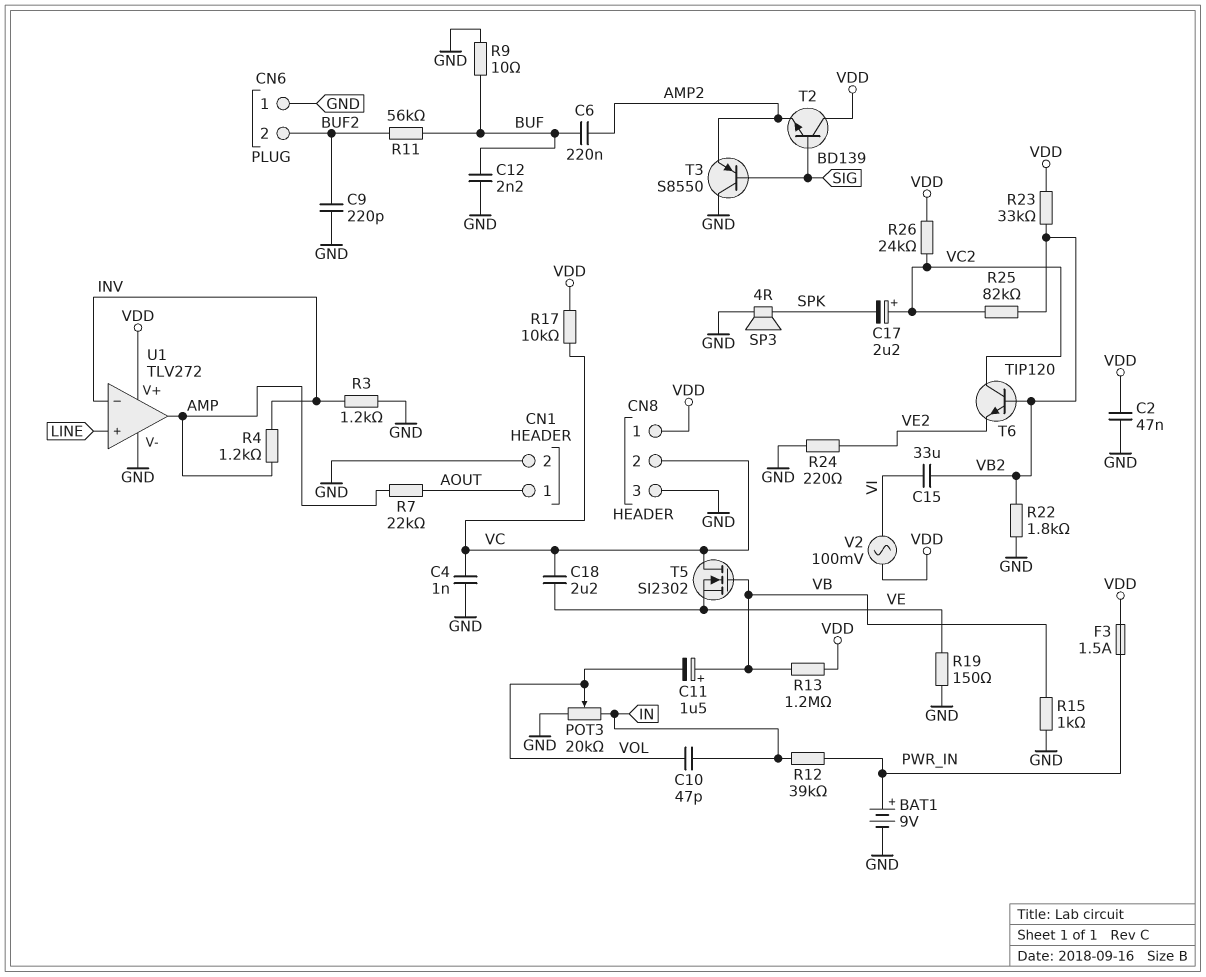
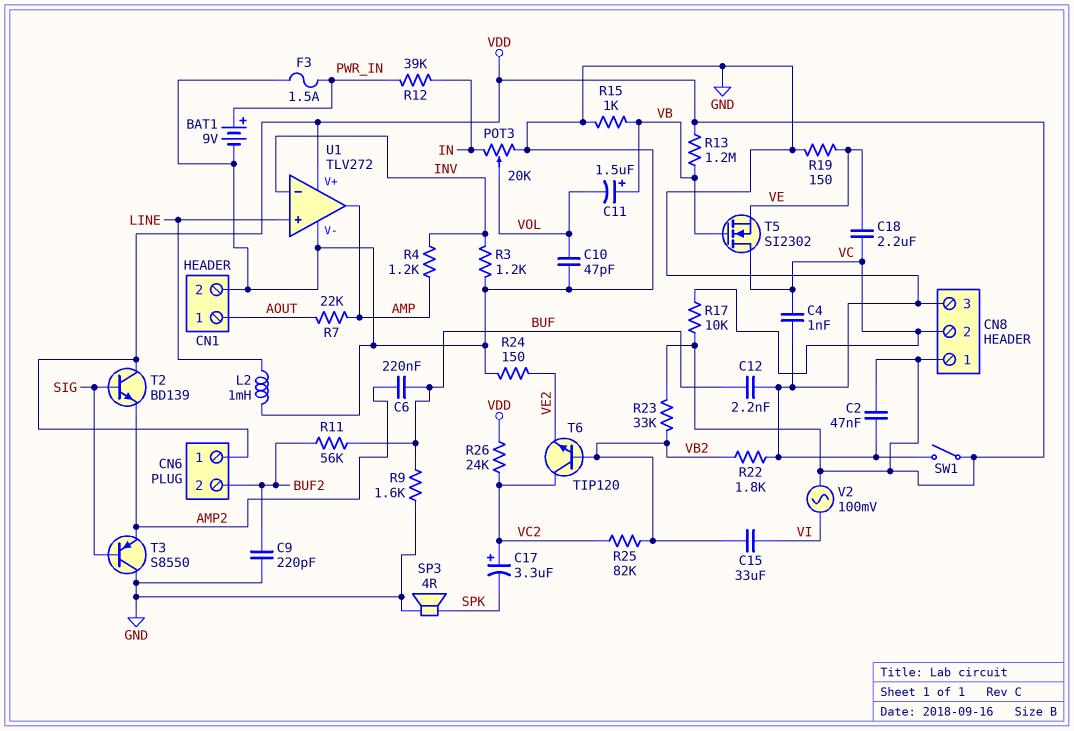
C10: 47pF (IN, VOL) -> 47pF (GND, VOL)
C17: 2.2uF (plus VC2, minus SPK) -> 3.3uF (plus VC2, minus SPK)
CN6 pin 1: GND -> VDD
F3: 1.5A (PWR_IN, VDD) -> 1.5A (GND, PWR_IN)
L2: none -> 1mH (GND, LINE)
R9: 10 (BUF, GND) -> 1.6k (BUF, GND)
R24: 220 (GND, VE2) -> 150 (GND, VE2)
SW1: none -> switch (GND, VDD)

